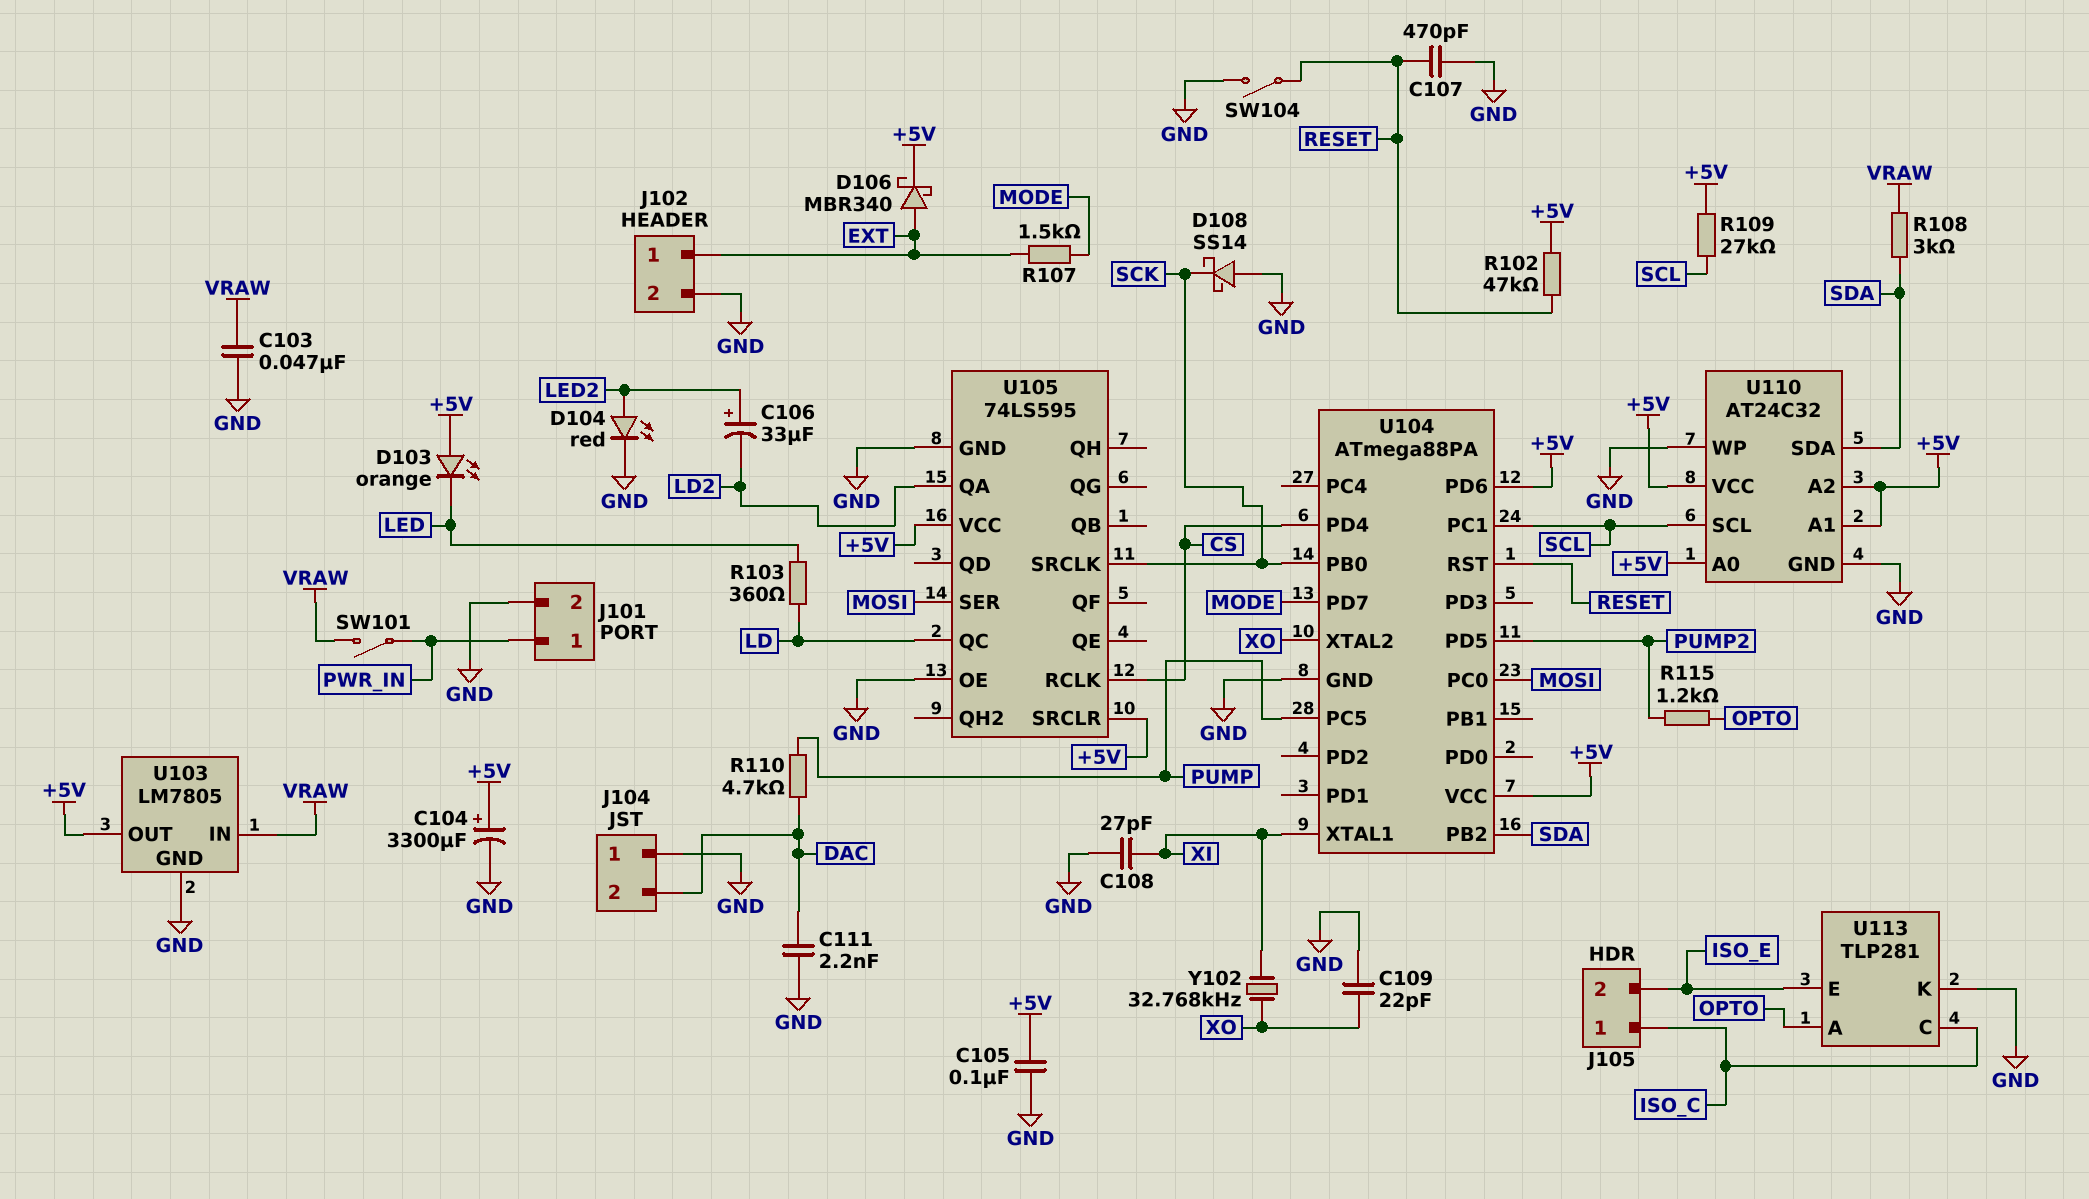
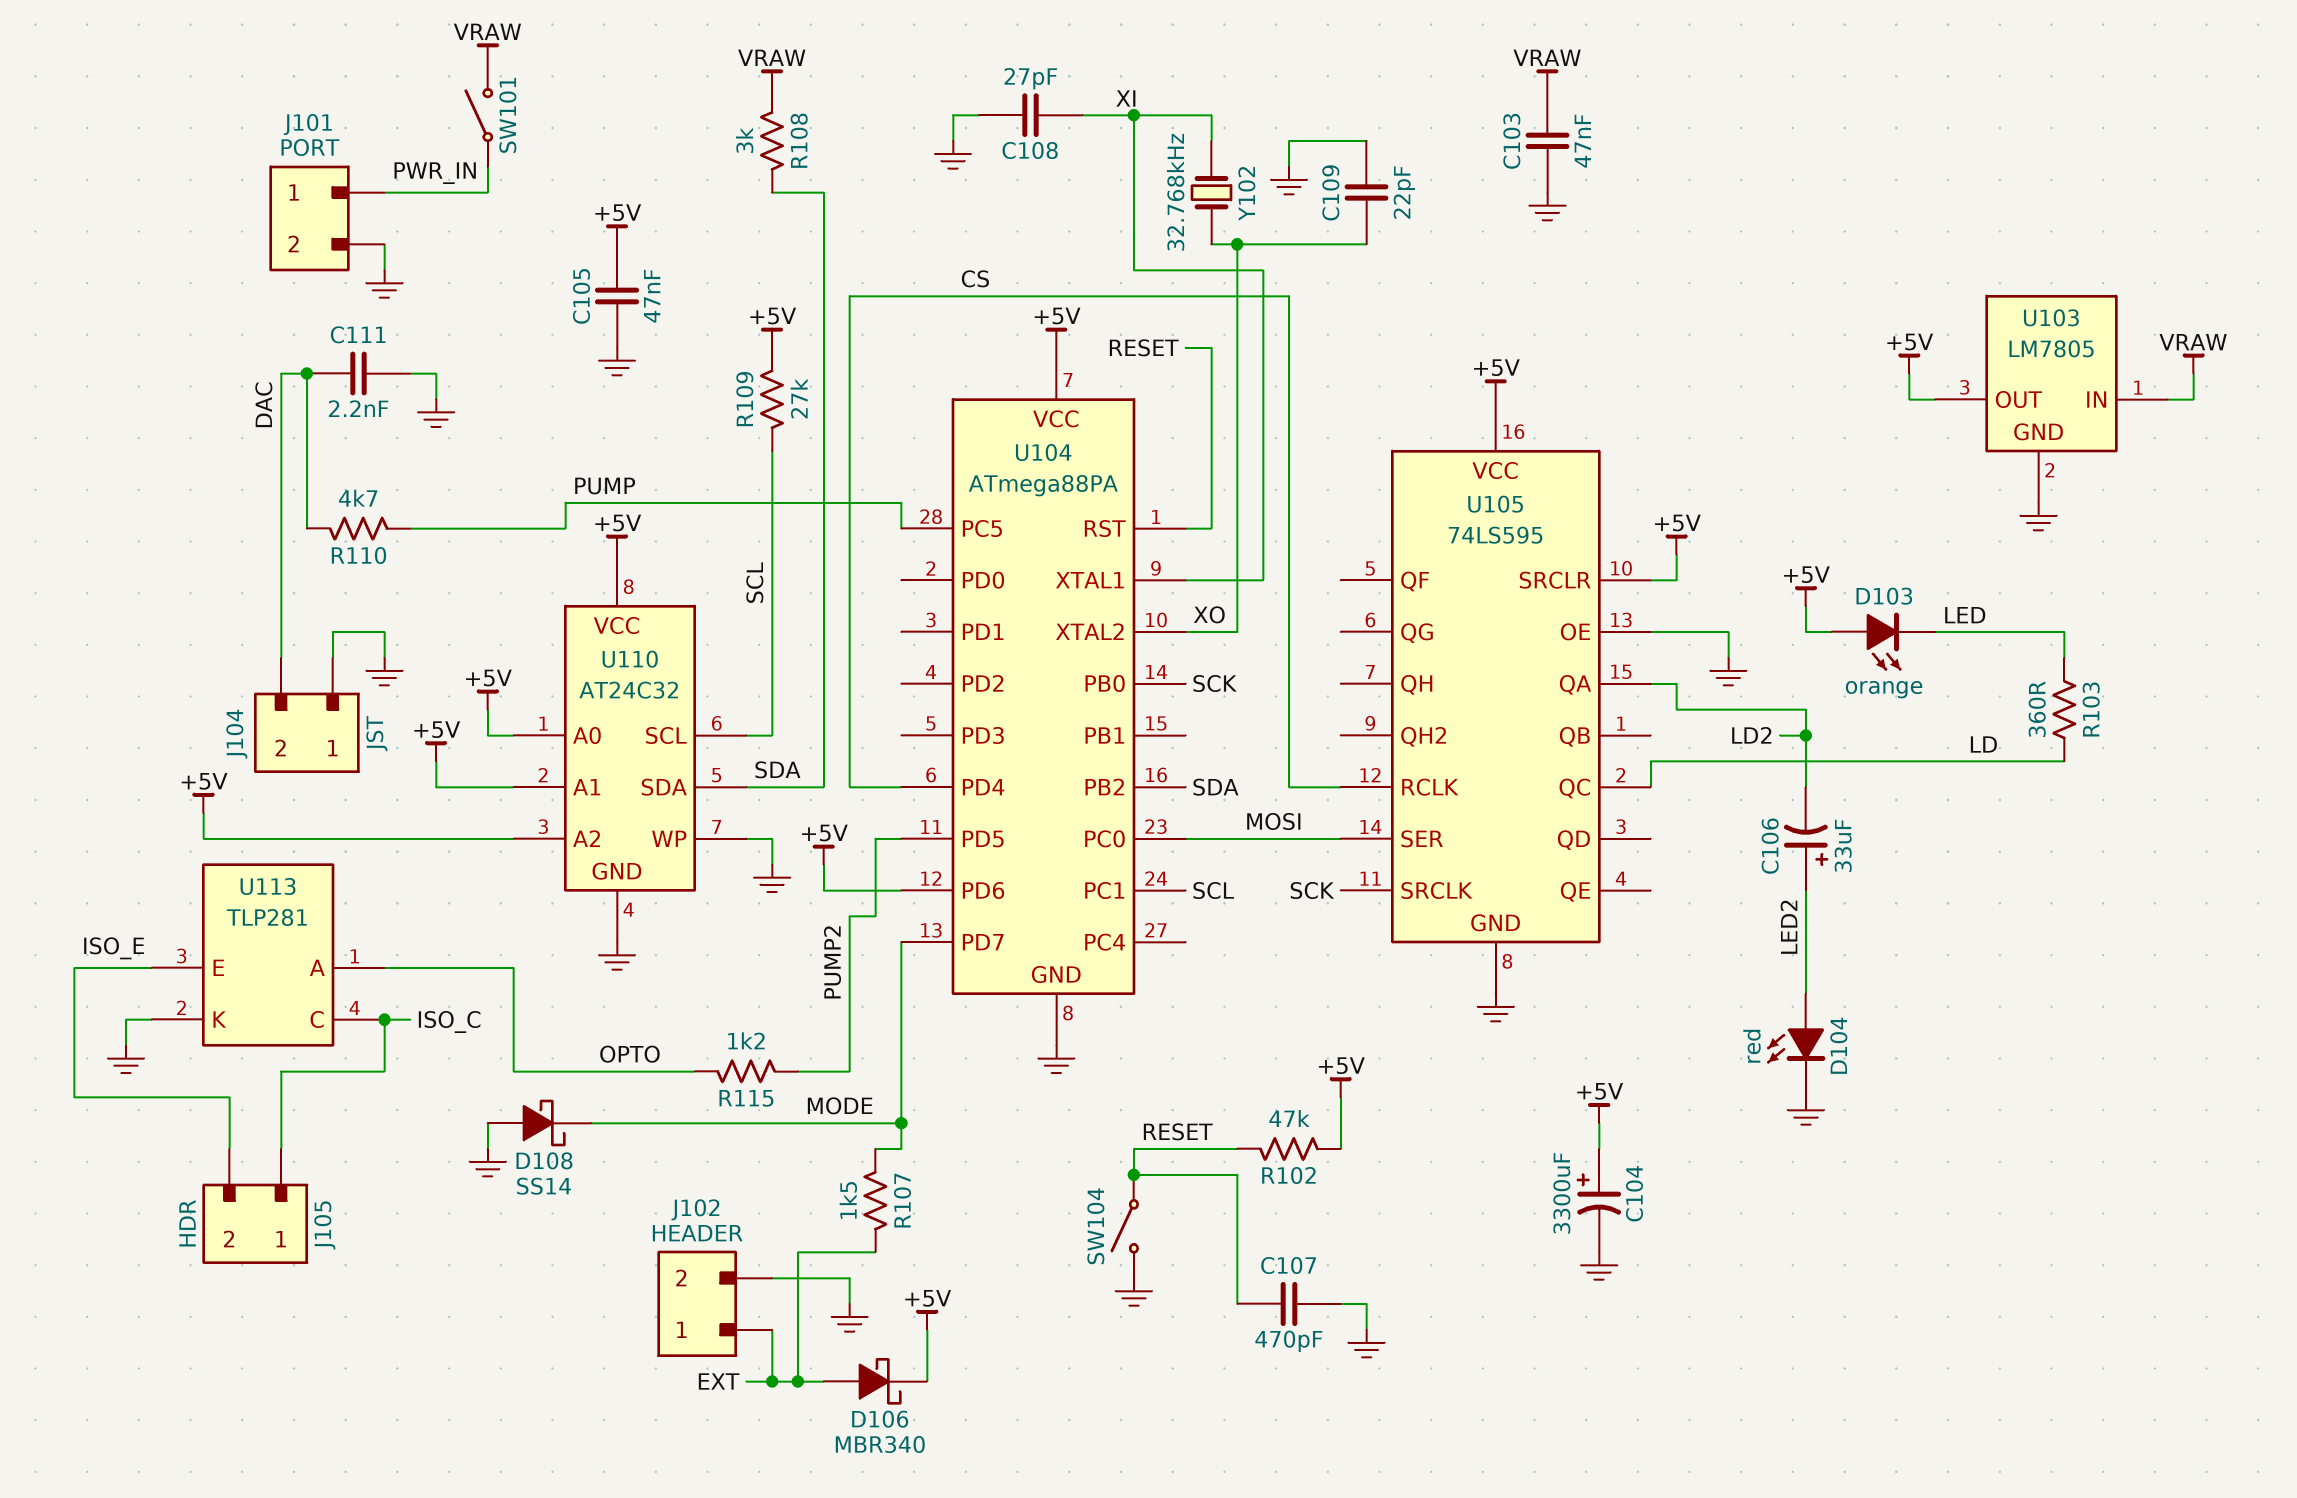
C105: 100nF (+5V, GND) -> 47nF (+5V, GND)
D108: schottky SS14 (A GND, K SCK) -> schottky SS14 (A GND, K MODE)

